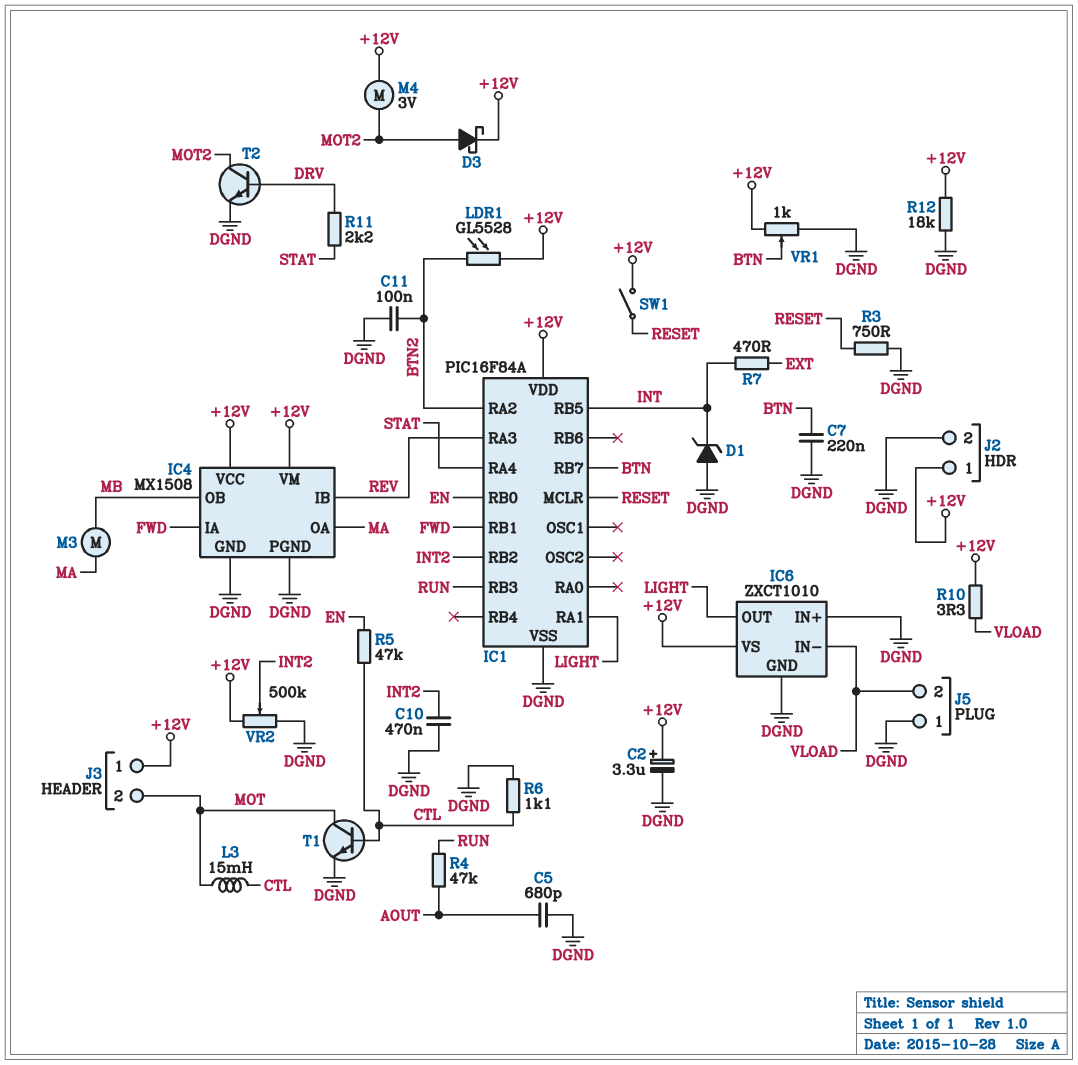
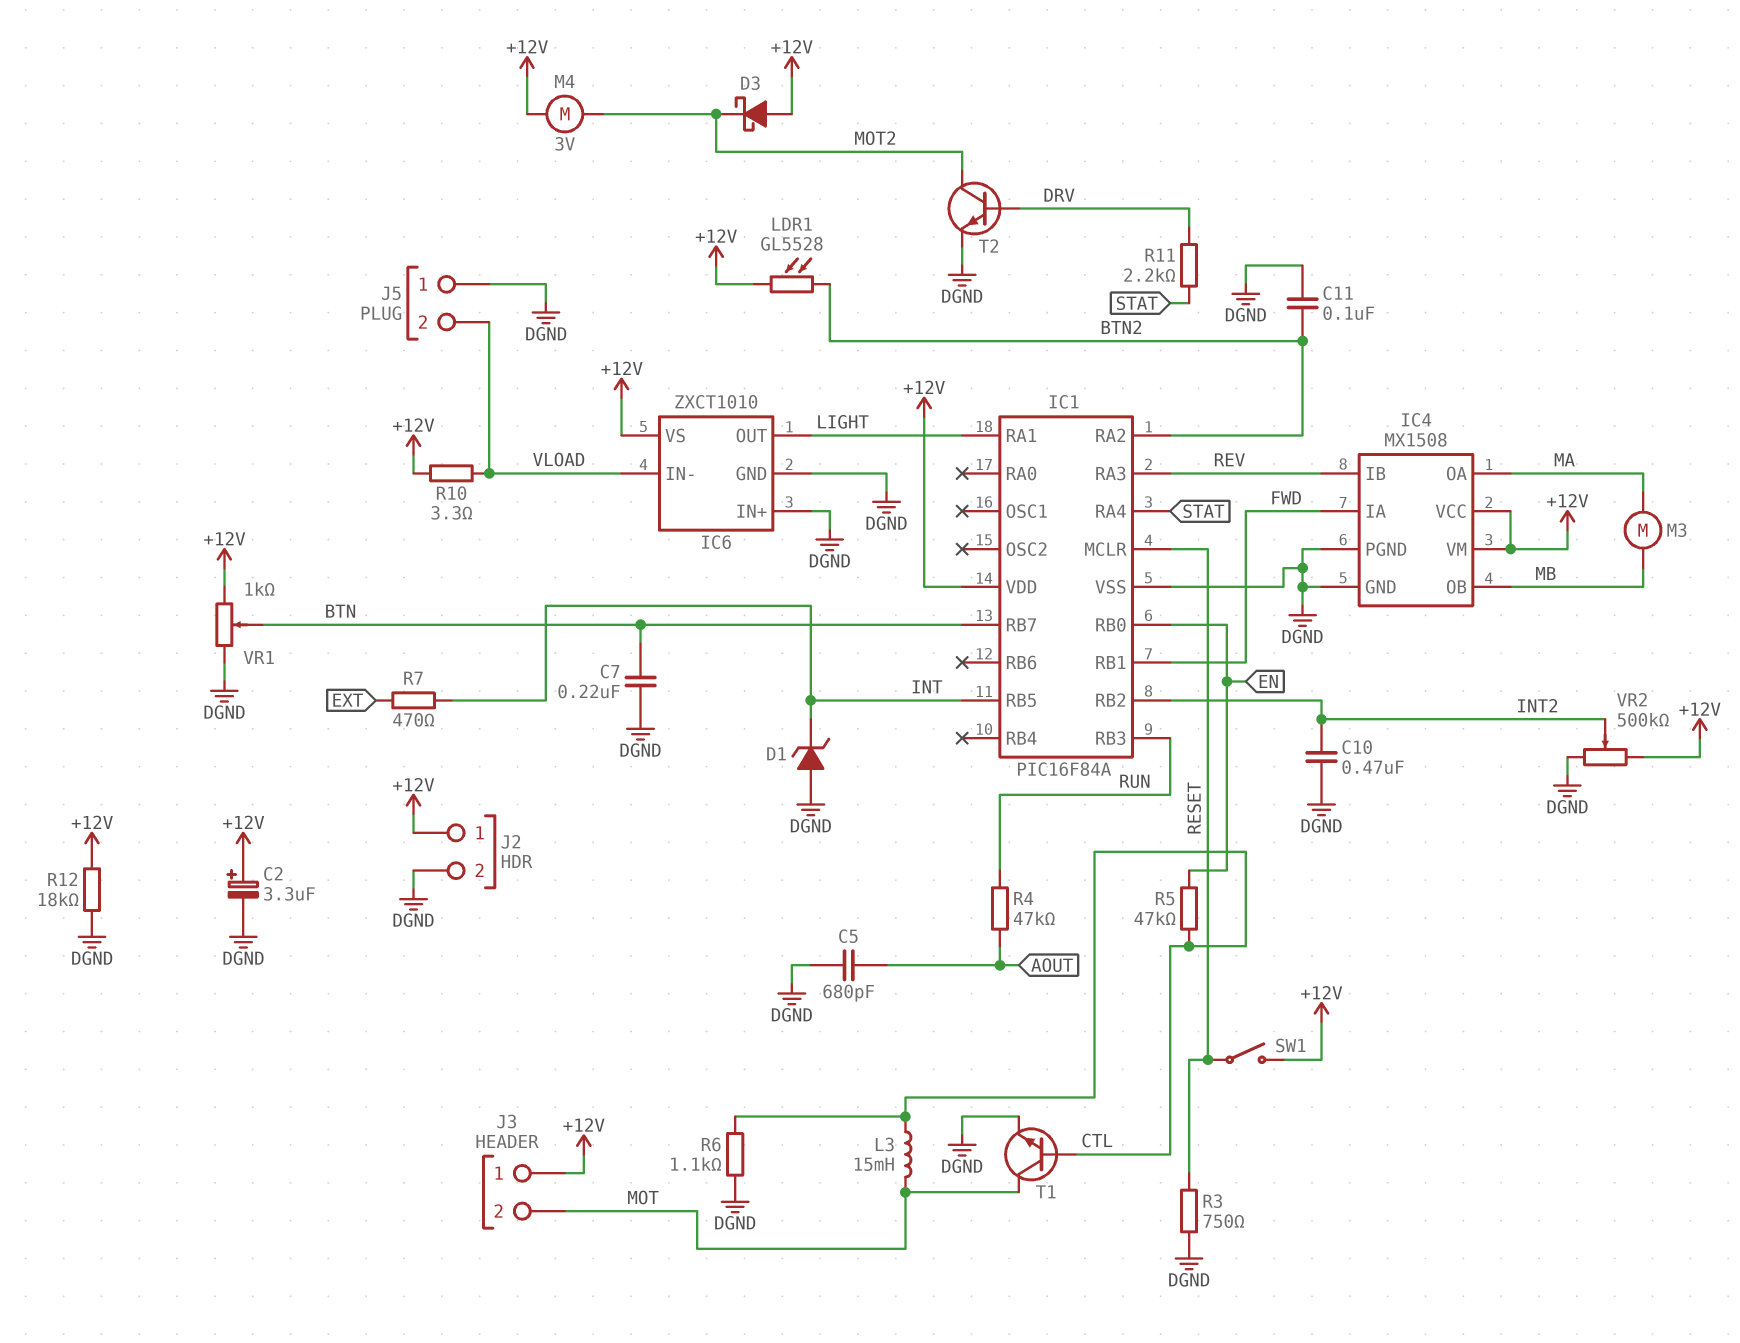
D3: schottky (A MOT2, K +12V) -> schottky (A +12V, K MOT2)

